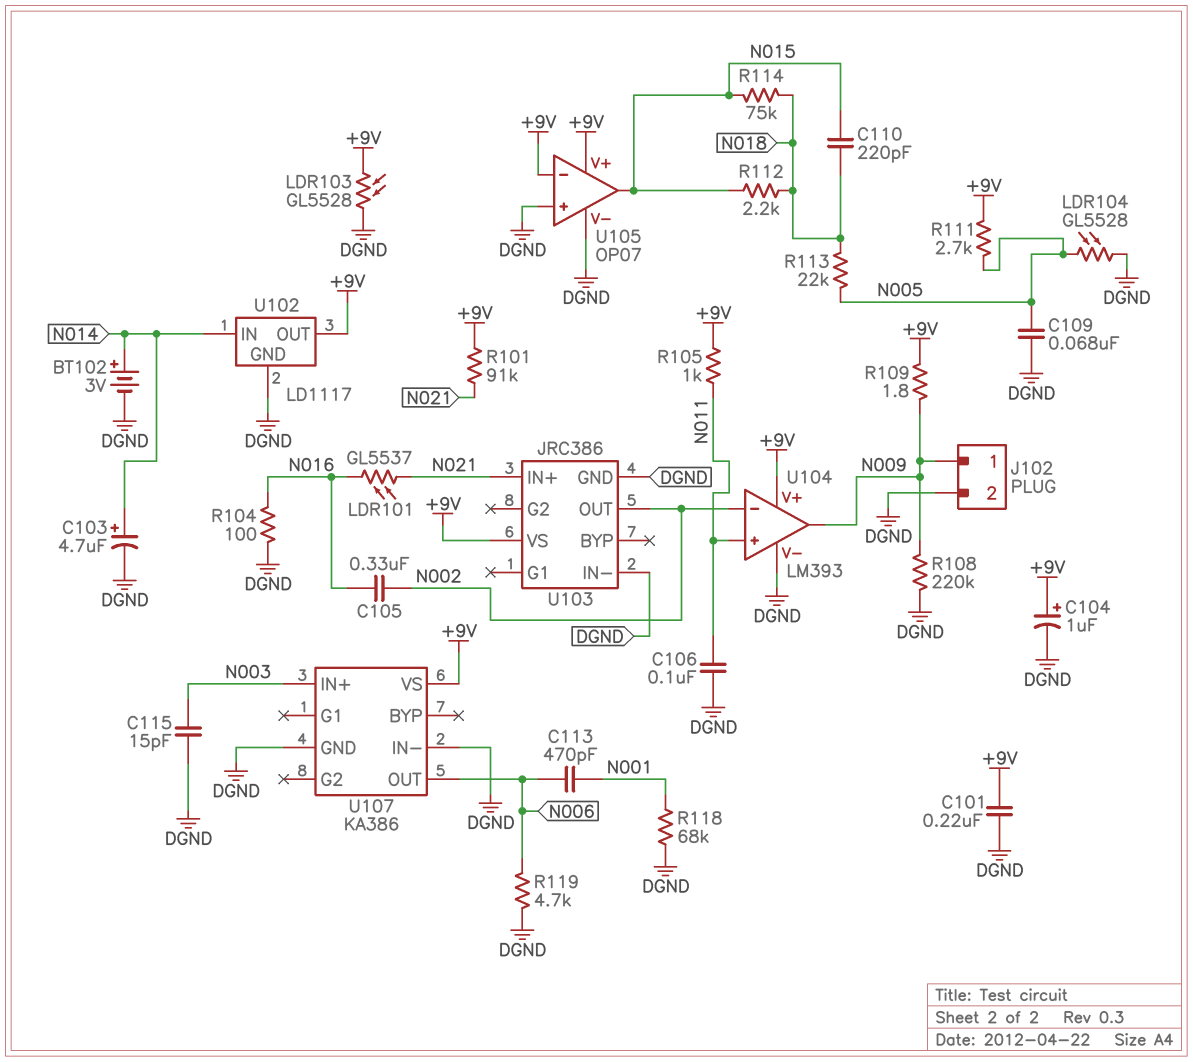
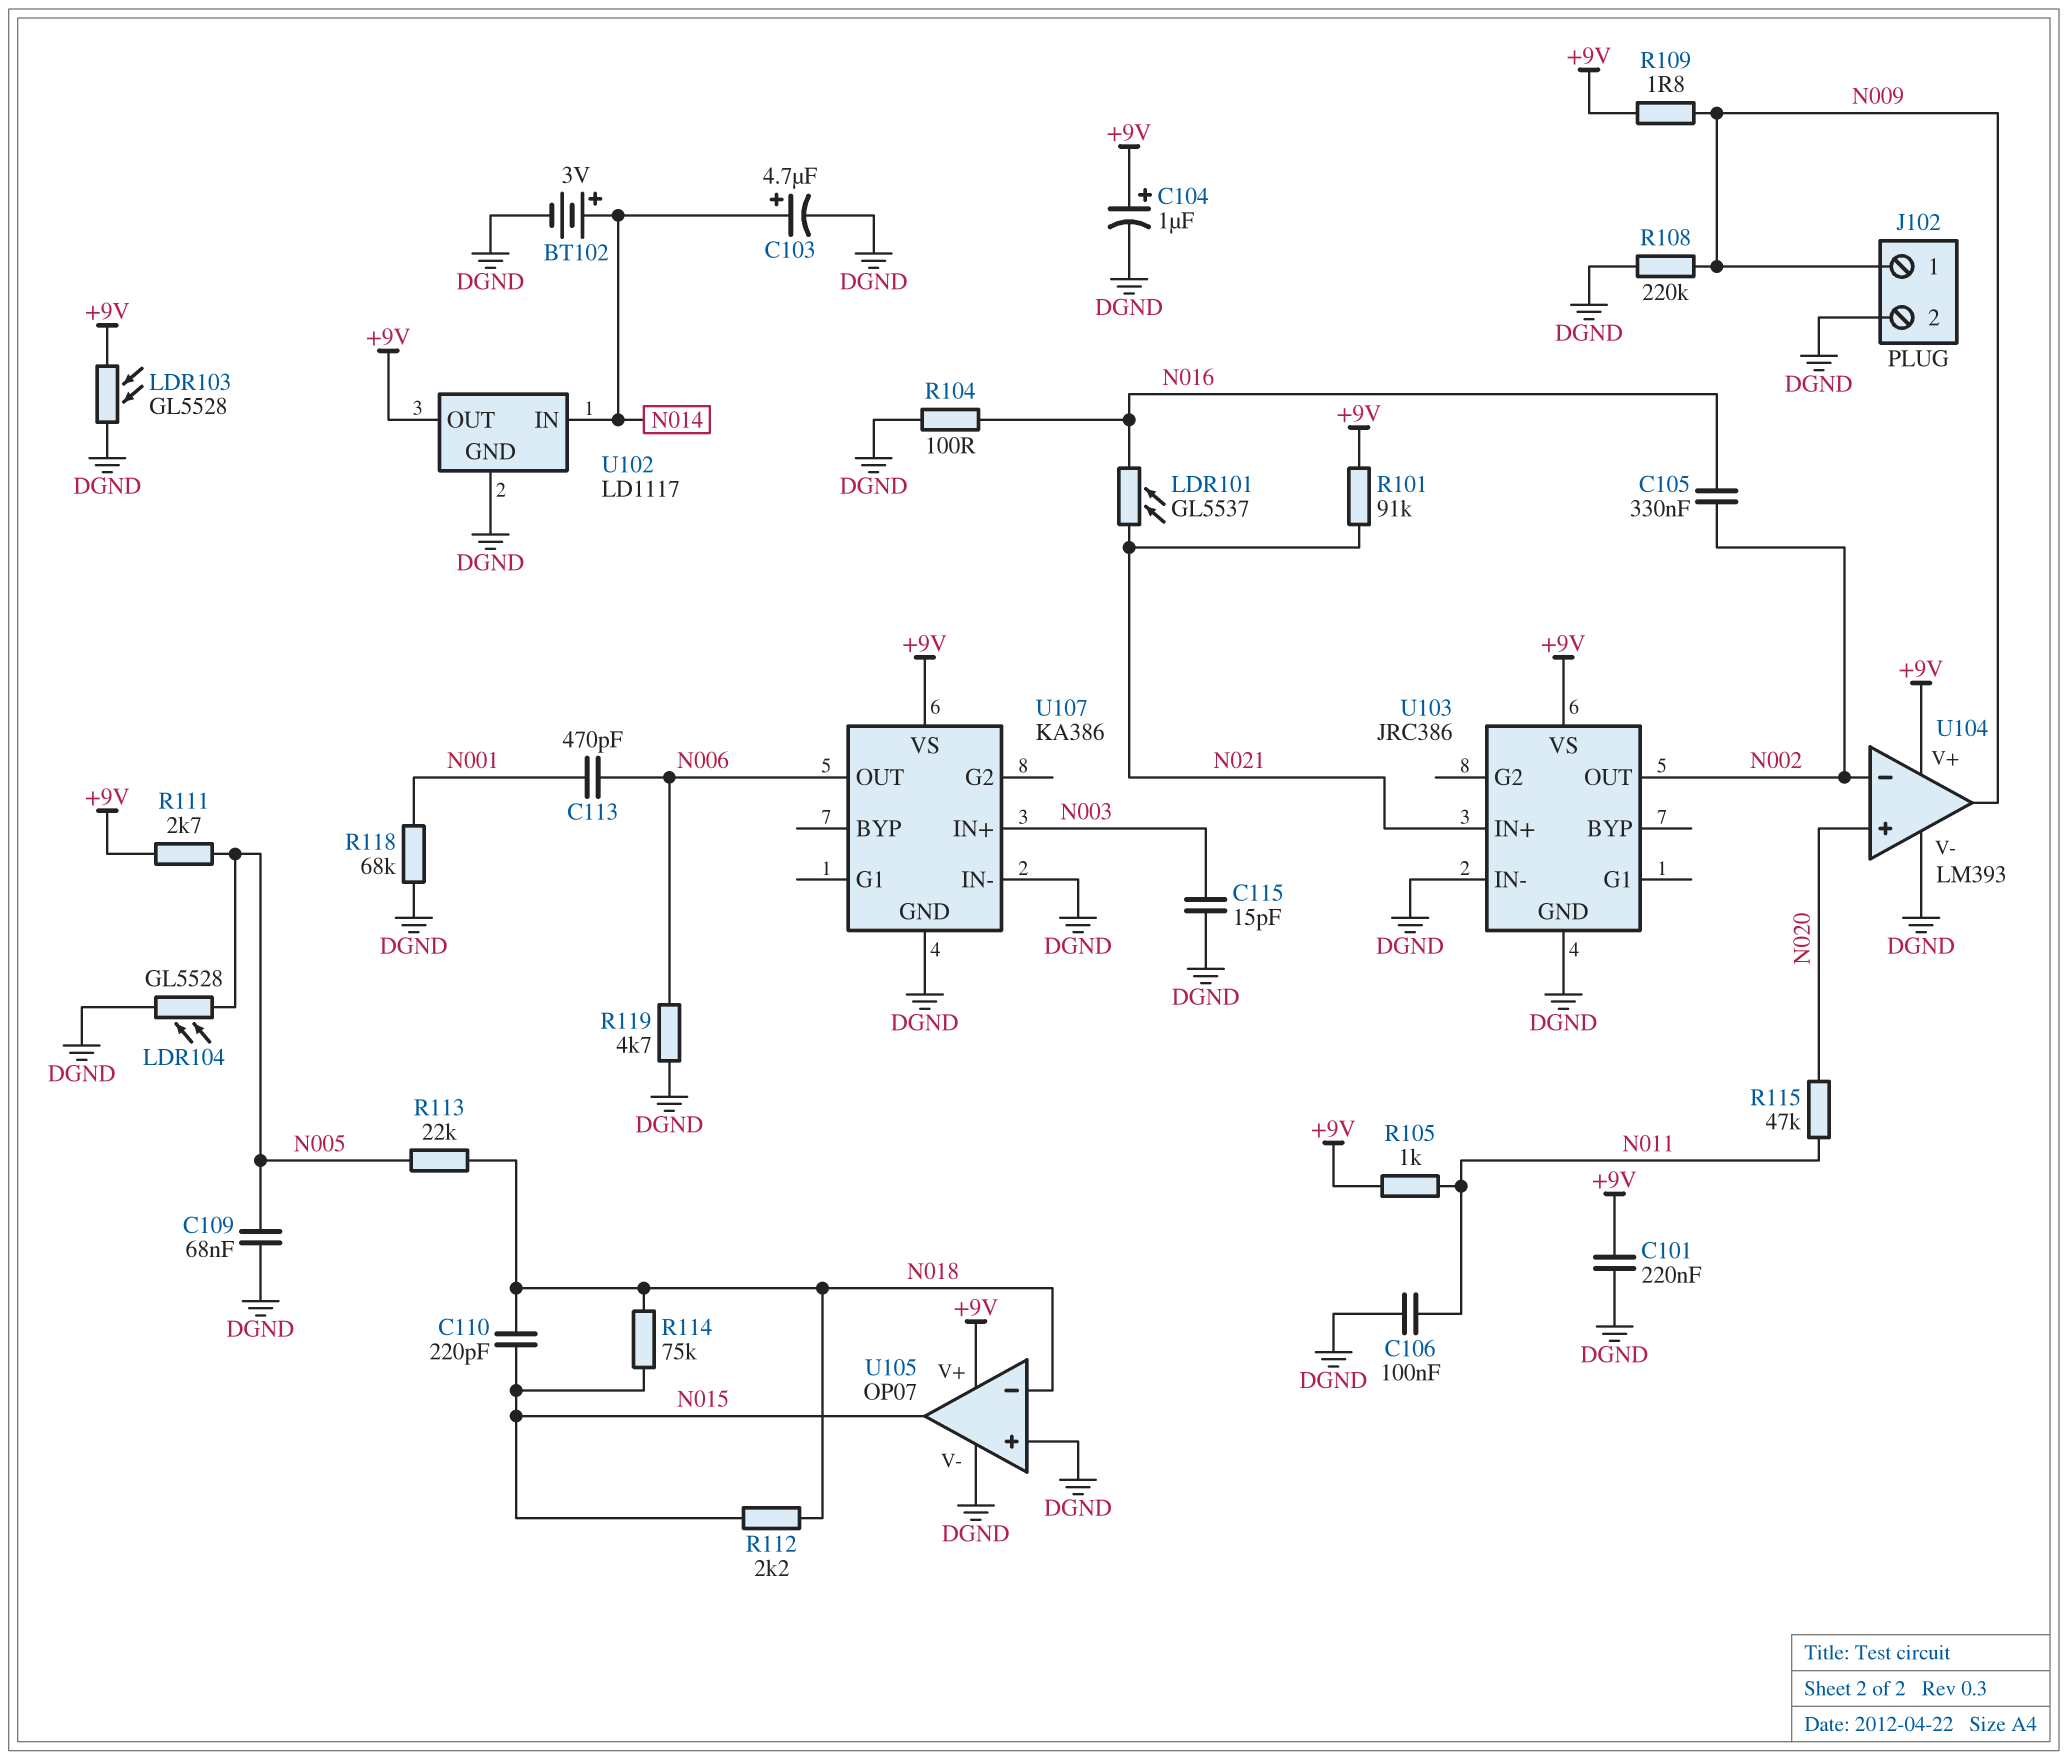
R115: none -> 47k (N011, N020)
U104 pin in+: N011 -> N020
U105 pin in-: +9V -> N018

